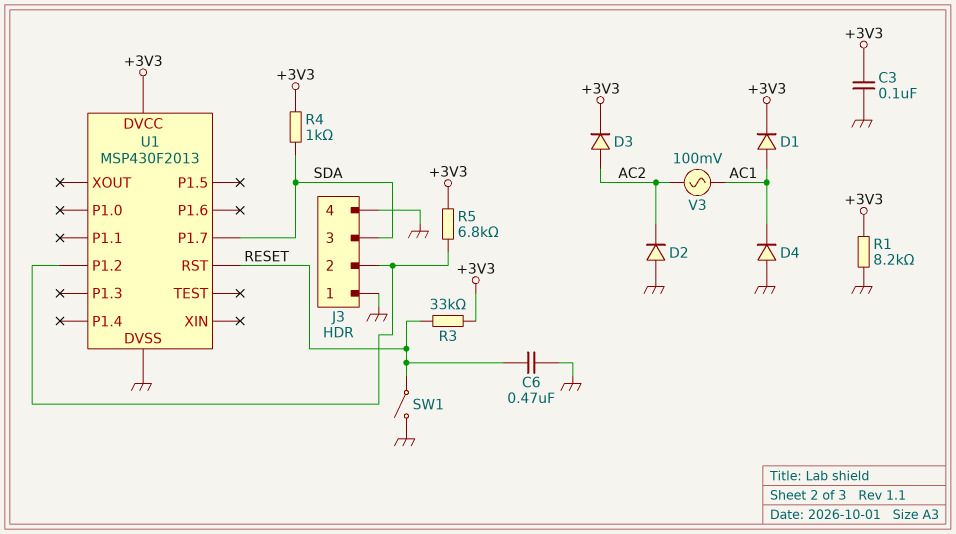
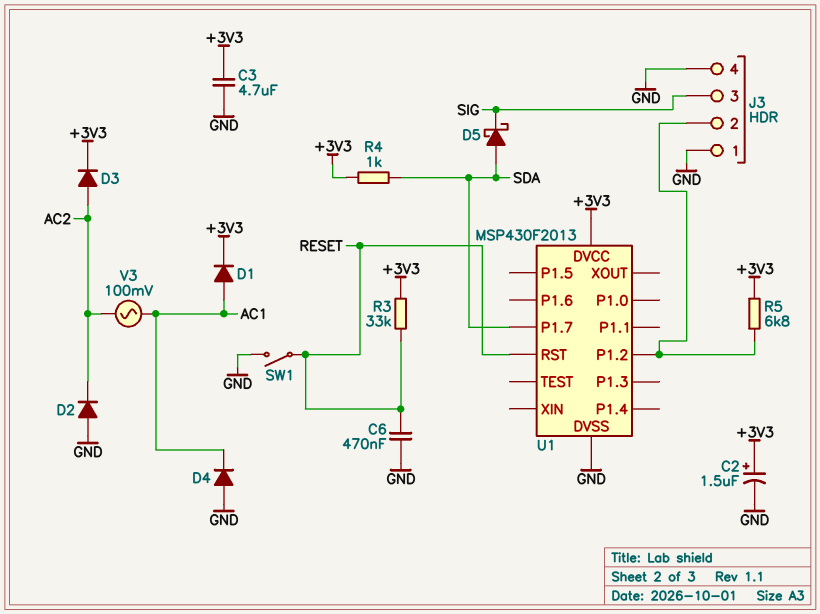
C2: none -> 1.5uF (plus +3V3, minus GND)
C3: 100nF (+3V3, GND) -> 4.7uF (+3V3, GND)
D5: none -> schottky (A SDA, K SIG)
J3 pin 3: SDA -> SIG
R1: 8.2k (+3V3, GND) -> none

